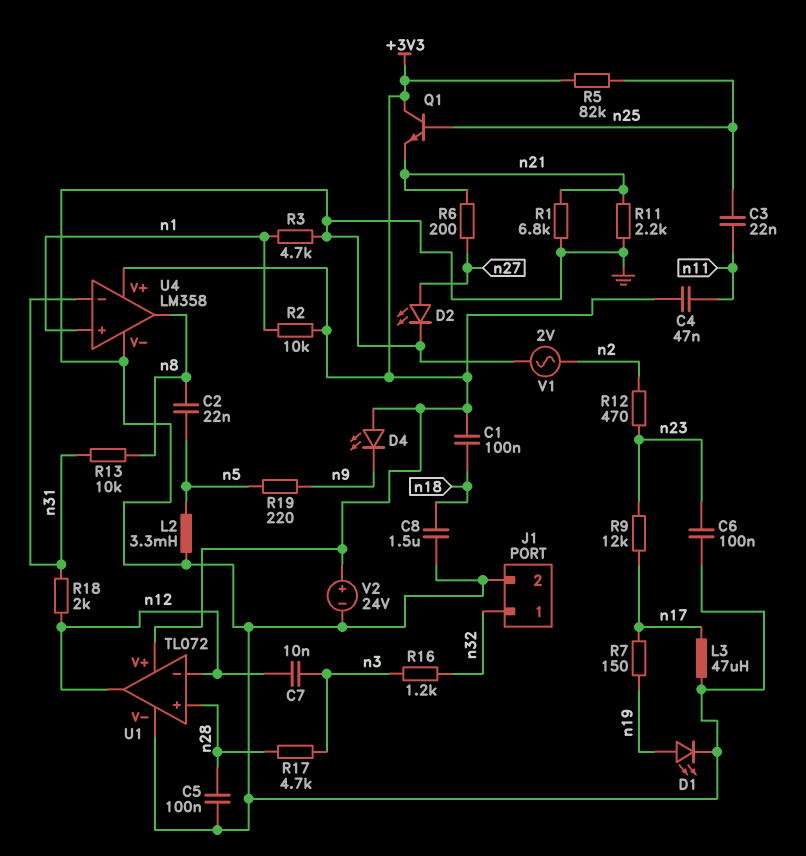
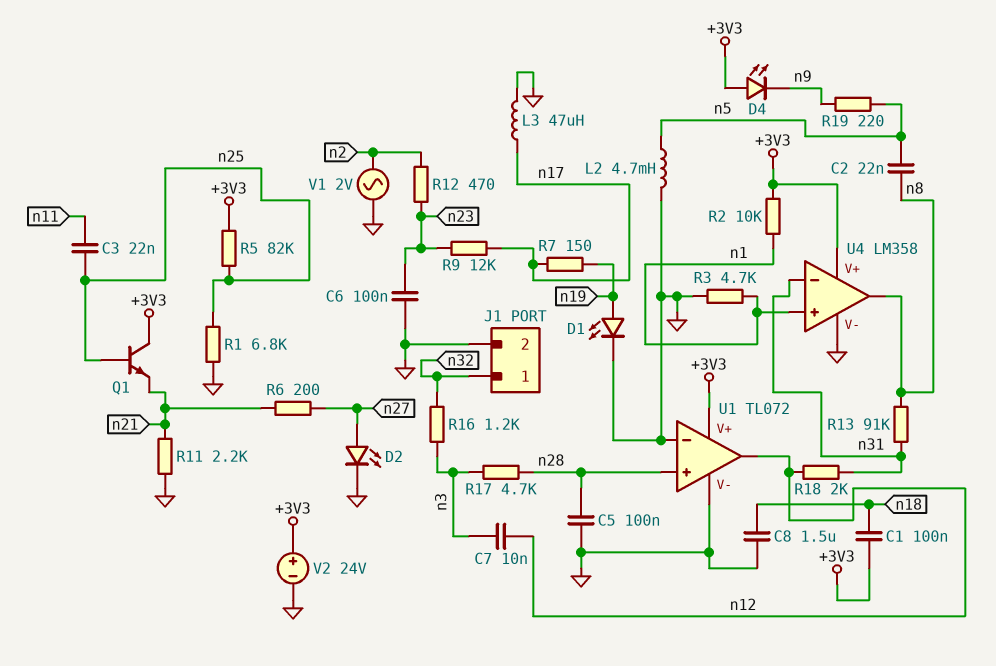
C4: 47nF (+3V3, n11) -> none
L2: 3.3mH (GND, n5) -> 4.7mH (GND, n5)
R1: 6.8k (GND, n21) -> 6.8k (GND, n25)
R13: 10k (n8, n31) -> 91k (n8, n31)
U1 pin in-: n12 -> GND

